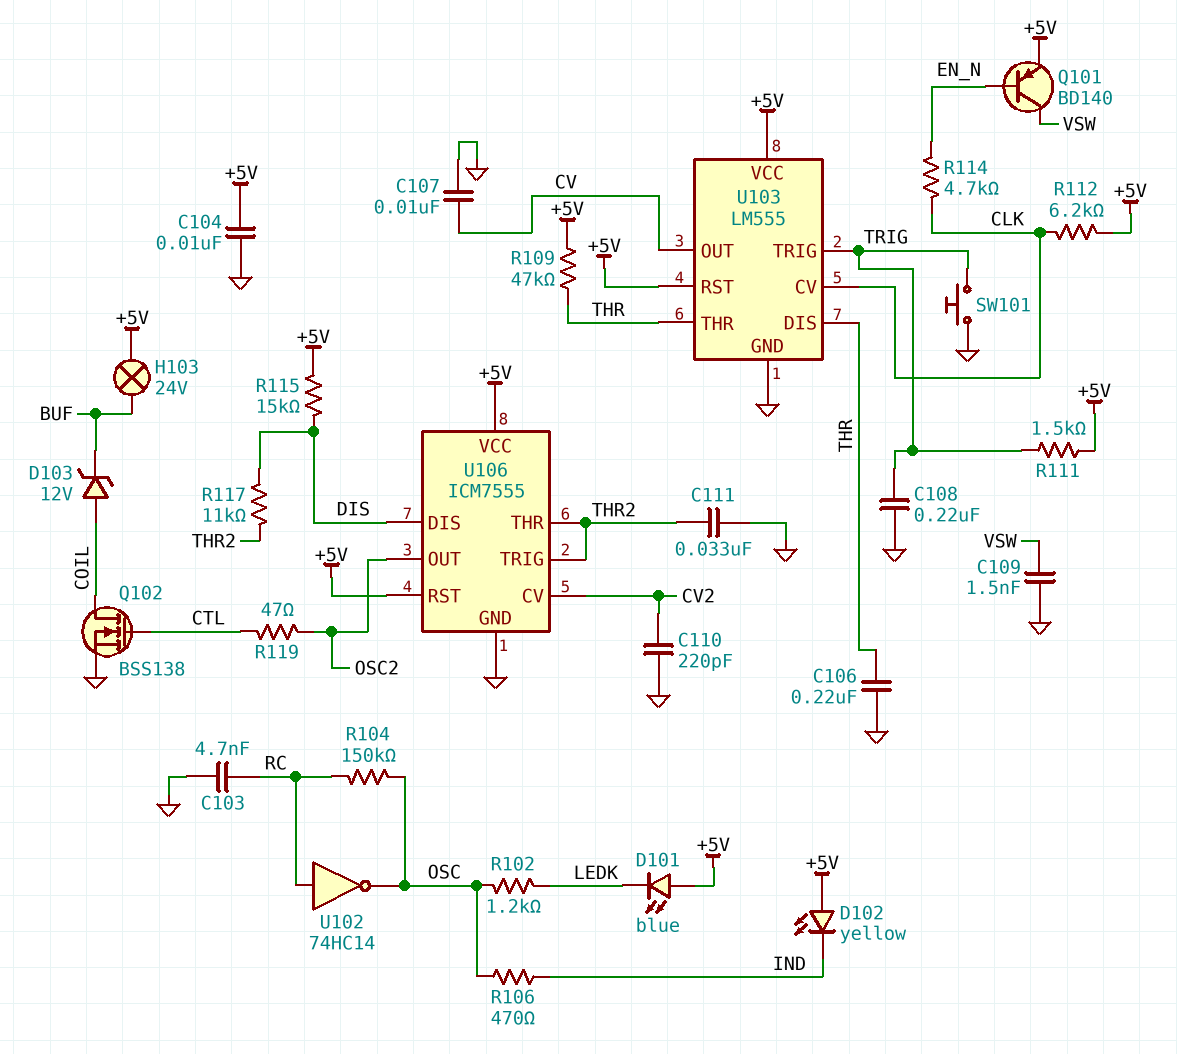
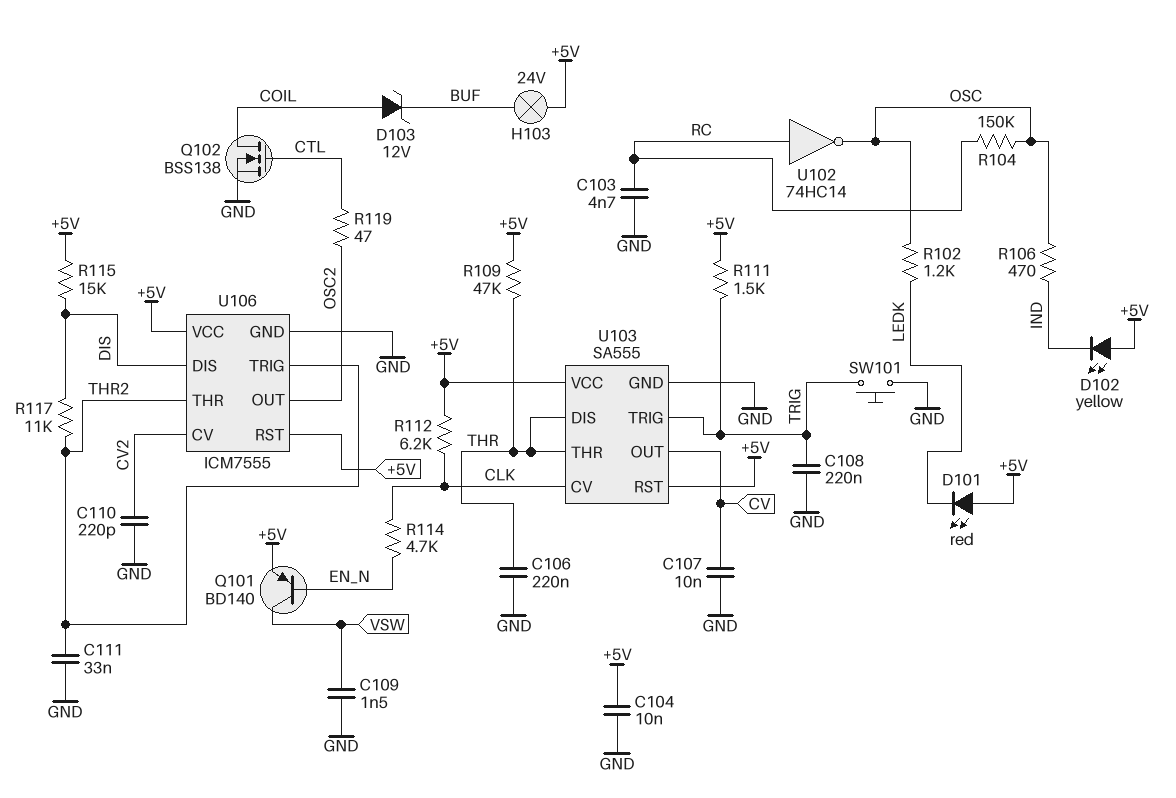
D101: LED blue (A +5V, K LEDK) -> LED red (A +5V, K LEDK)
U103: LM555 -> SA555

